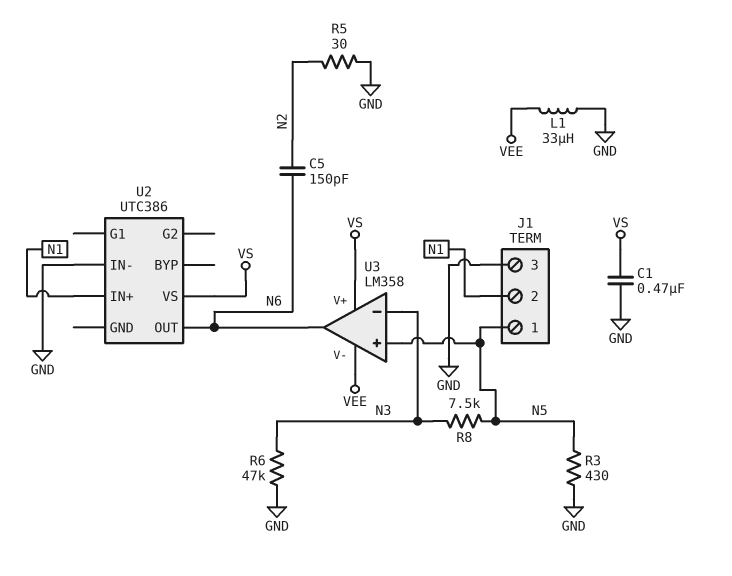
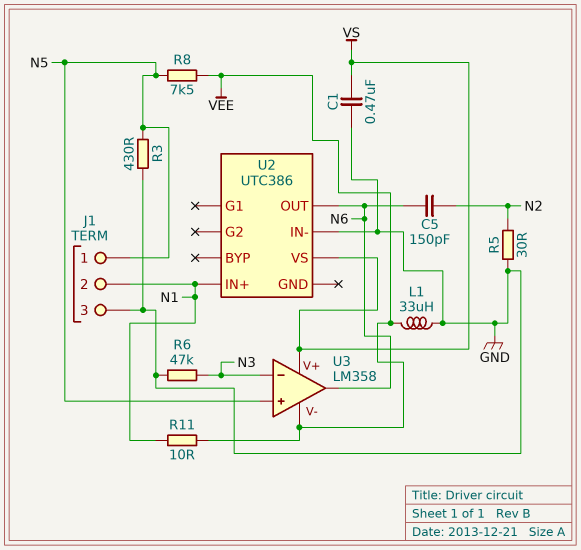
R8: 7.5k (N3, N5) -> 7.5k (N5, VEE)
R11: none -> 10 (N1, VEE)

